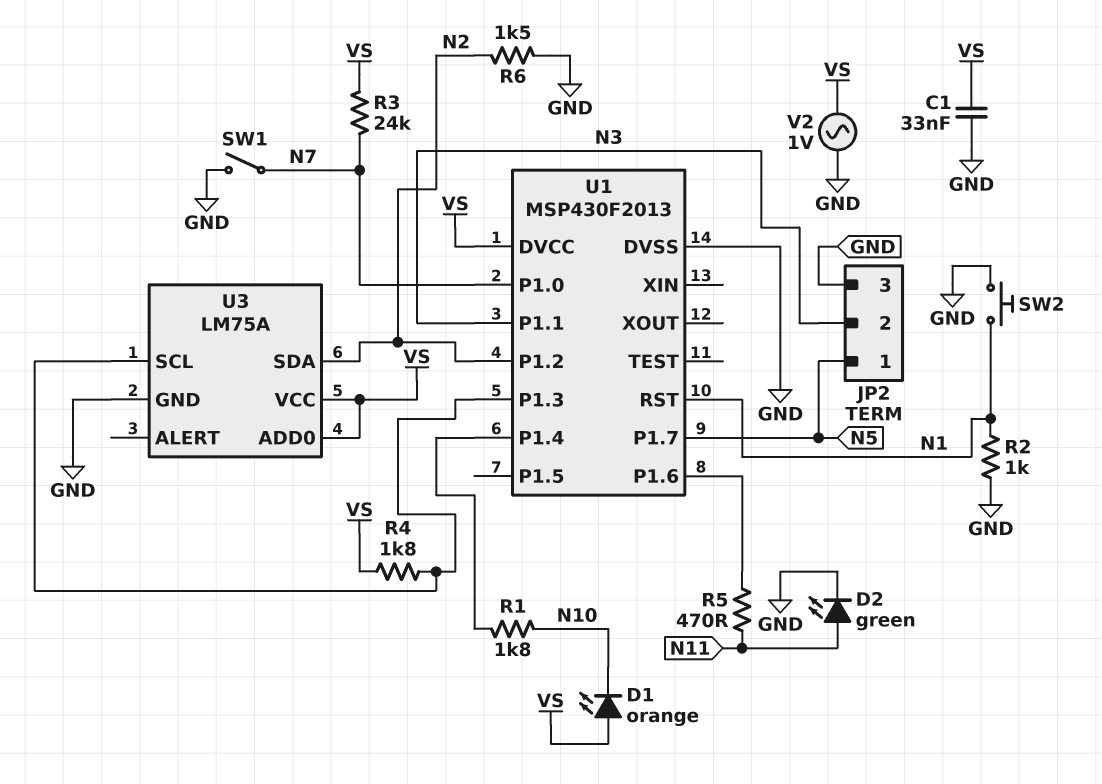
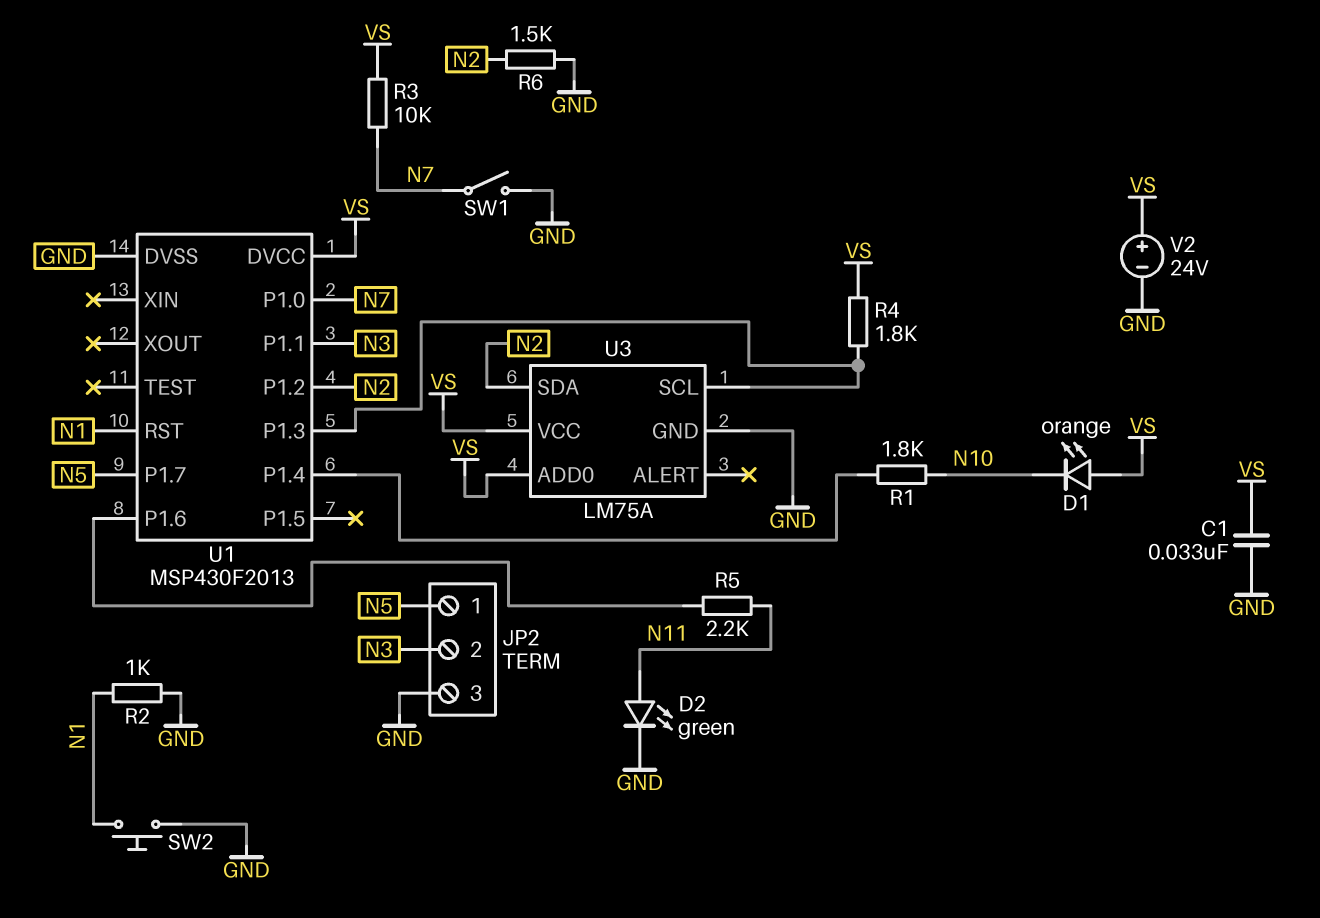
R3: 24k (N7, VS) -> 10k (N7, VS)
R5: 470 (N11, U1/P1.6) -> 2.2k (N11, U1/P1.6)
V2: AC 1V (GND, VS) -> 24V (plus VS, minus GND)

